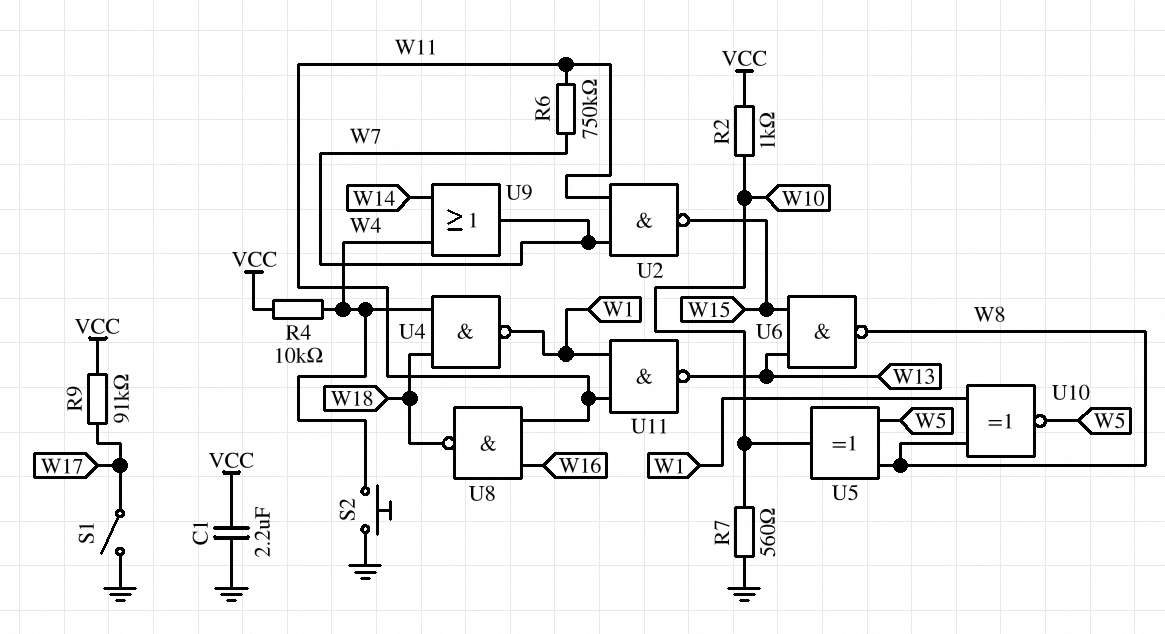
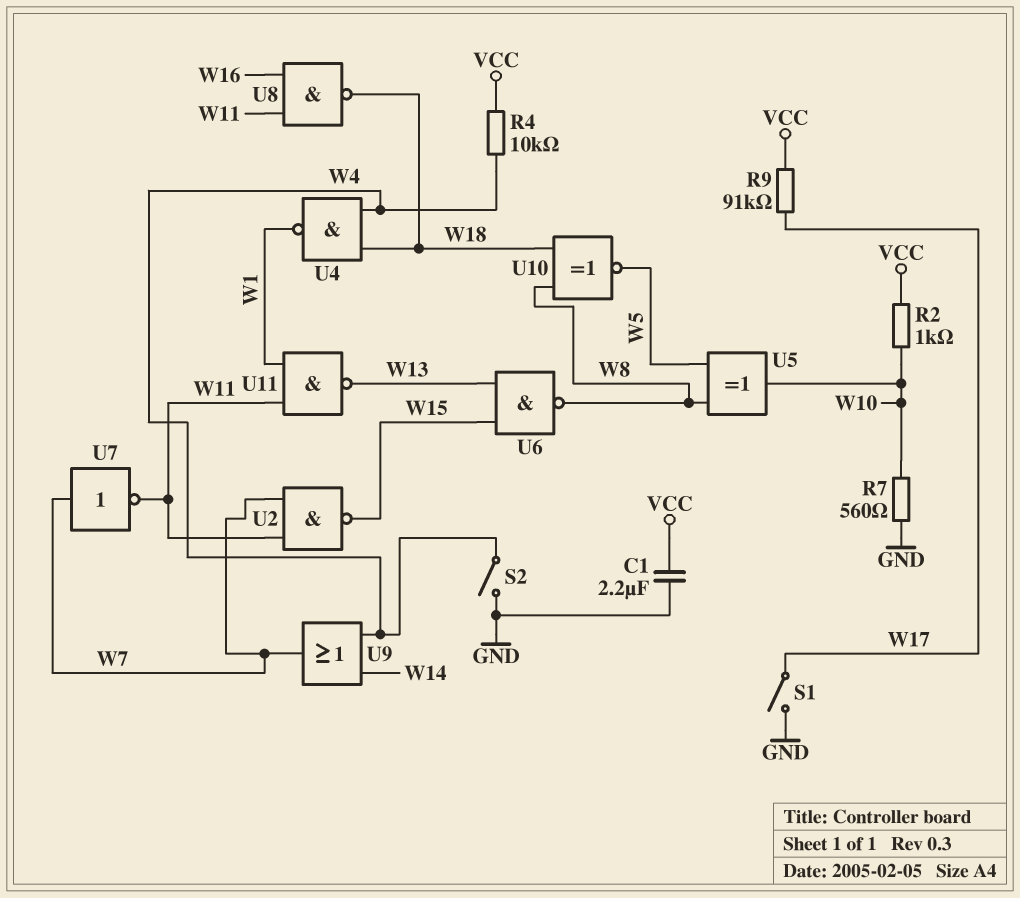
R6: 750k (W7, W11) -> none
S2: button (GND, W4) -> switch (GND, W4)
U7: none -> NOT (in W7, out W11)
U10: XNOR (in W1, in W8, out W5) -> XNOR (in W8, in W18, out W5)

